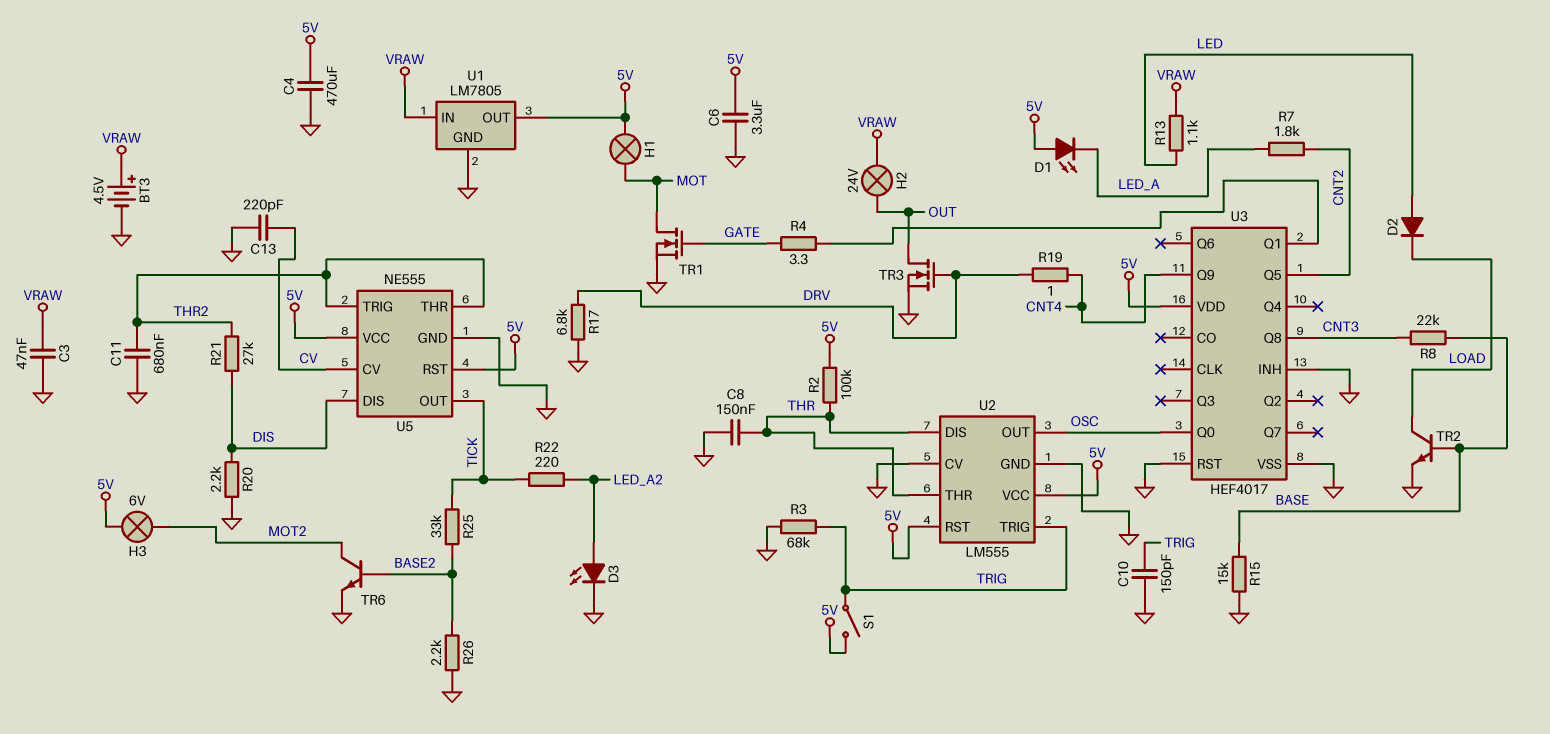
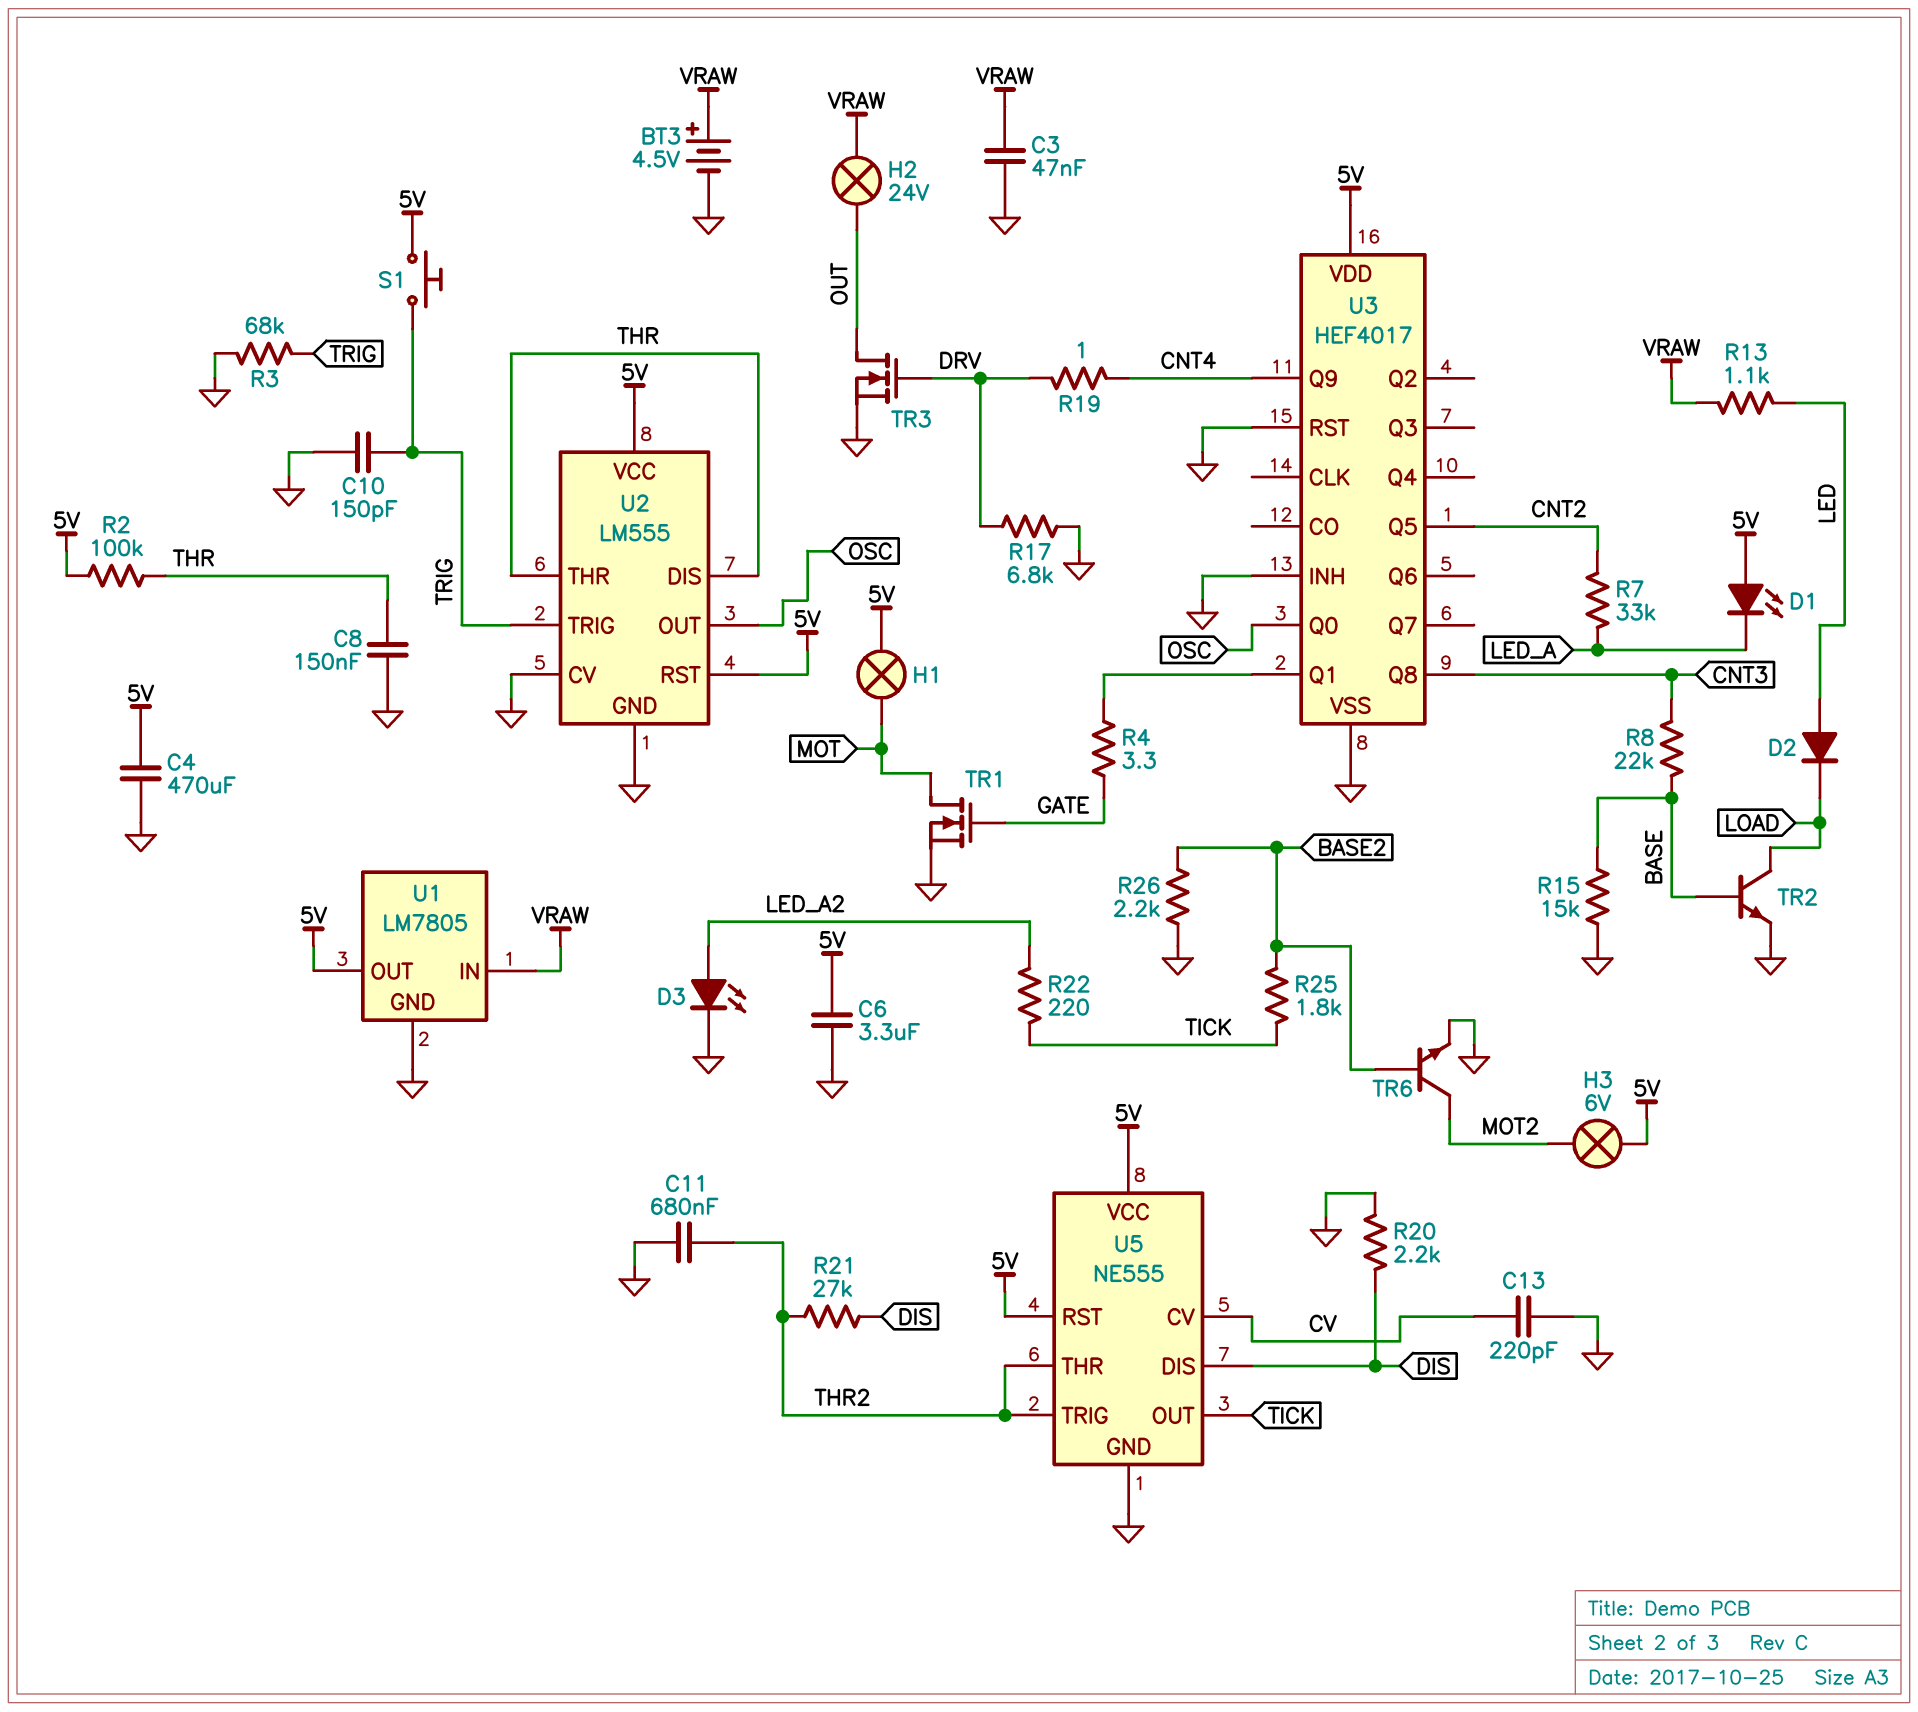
R7: 1.8k (CNT2, LED_A) -> 33k (CNT2, LED_A)
R25: 33k (BASE2, TICK) -> 1.8k (BASE2, TICK)
S1: switch (5V, TRIG) -> button (5V, TRIG)

